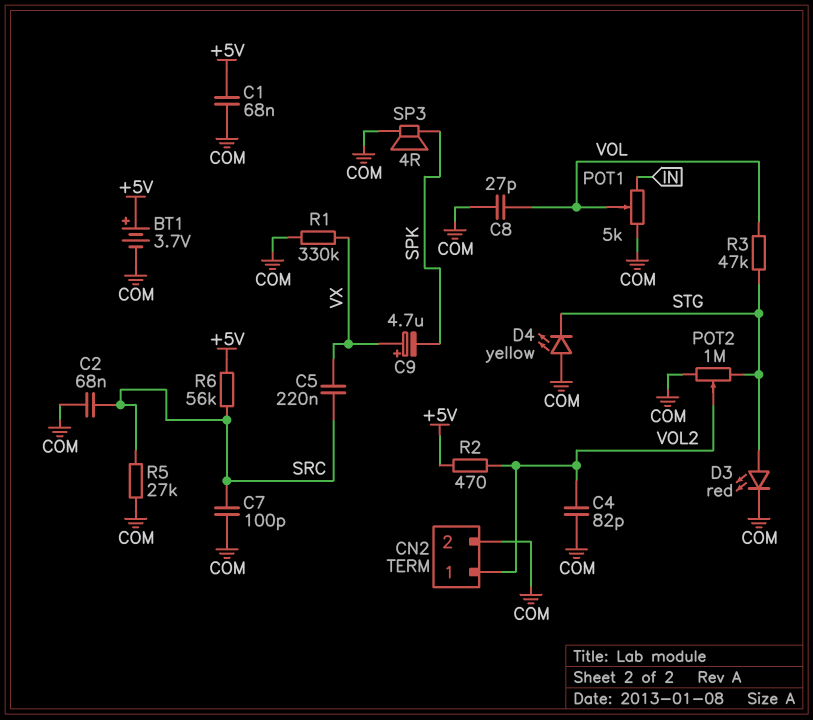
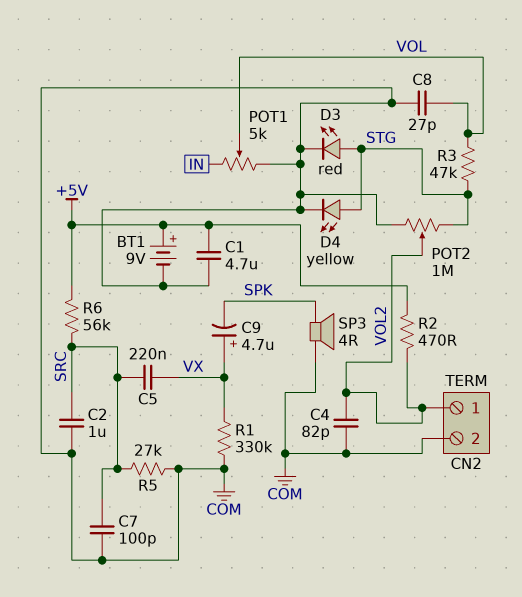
BT1: 3.7V (plus +5V, minus COM) -> 9V (plus +5V, minus COM)
C1: 68nF (+5V, COM) -> 4.7uF (+5V, COM)
C2: 68nF (COM, SRC) -> 1uF (COM, SRC)
D4: LED yellow (A COM, K STG) -> LED yellow (A STG, K COM)

